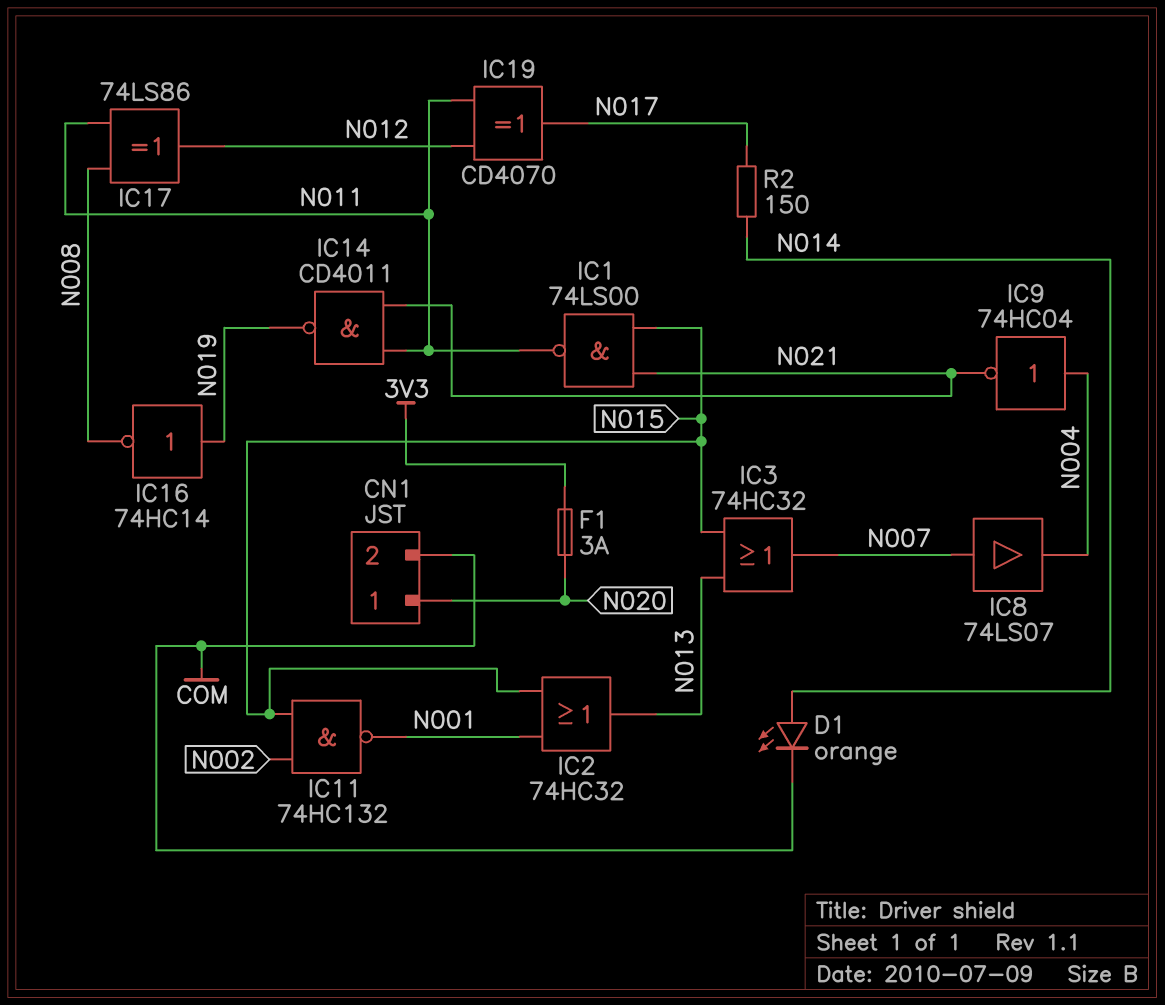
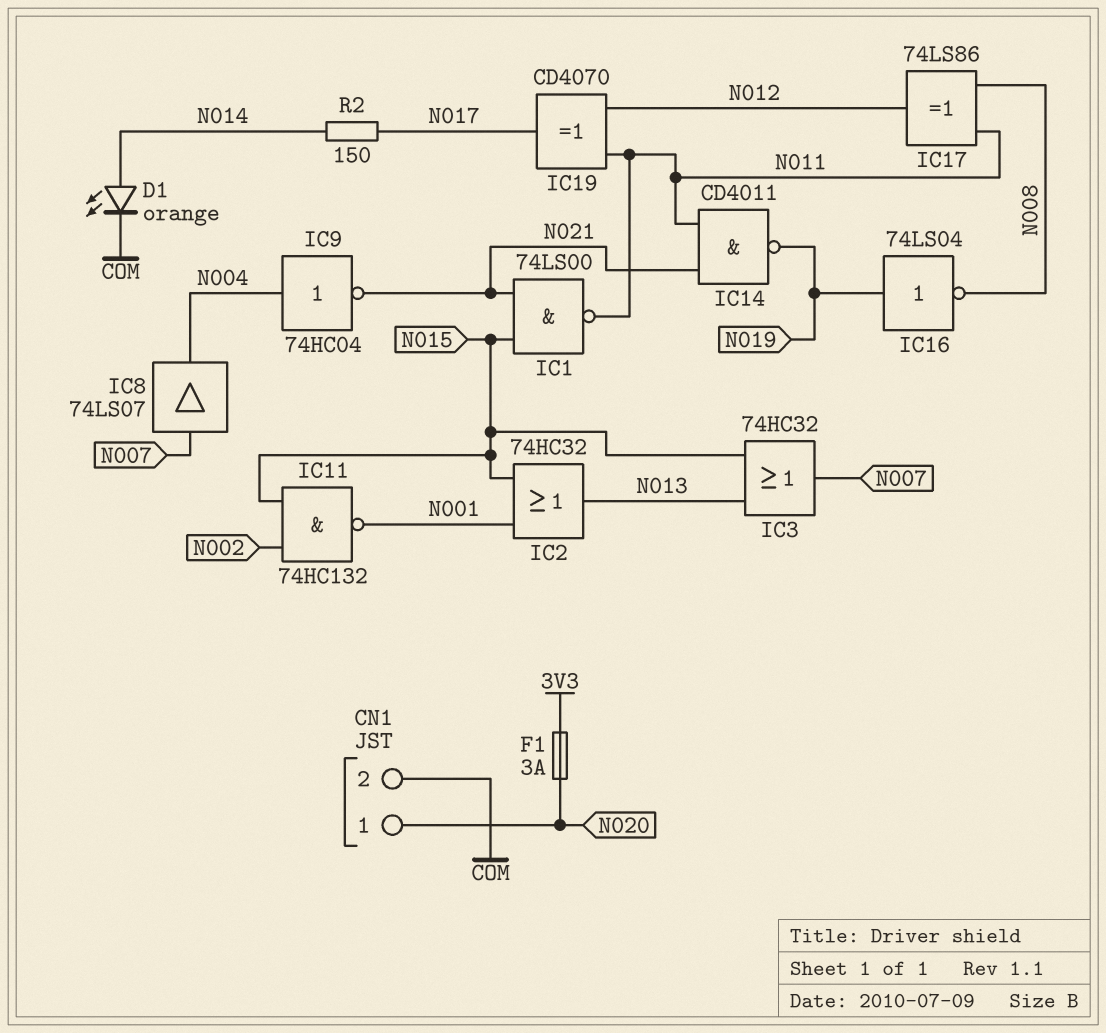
IC16: NOT 74HC14 (in N019, out N008) -> NOT 74LS04 (in N019, out N008)

